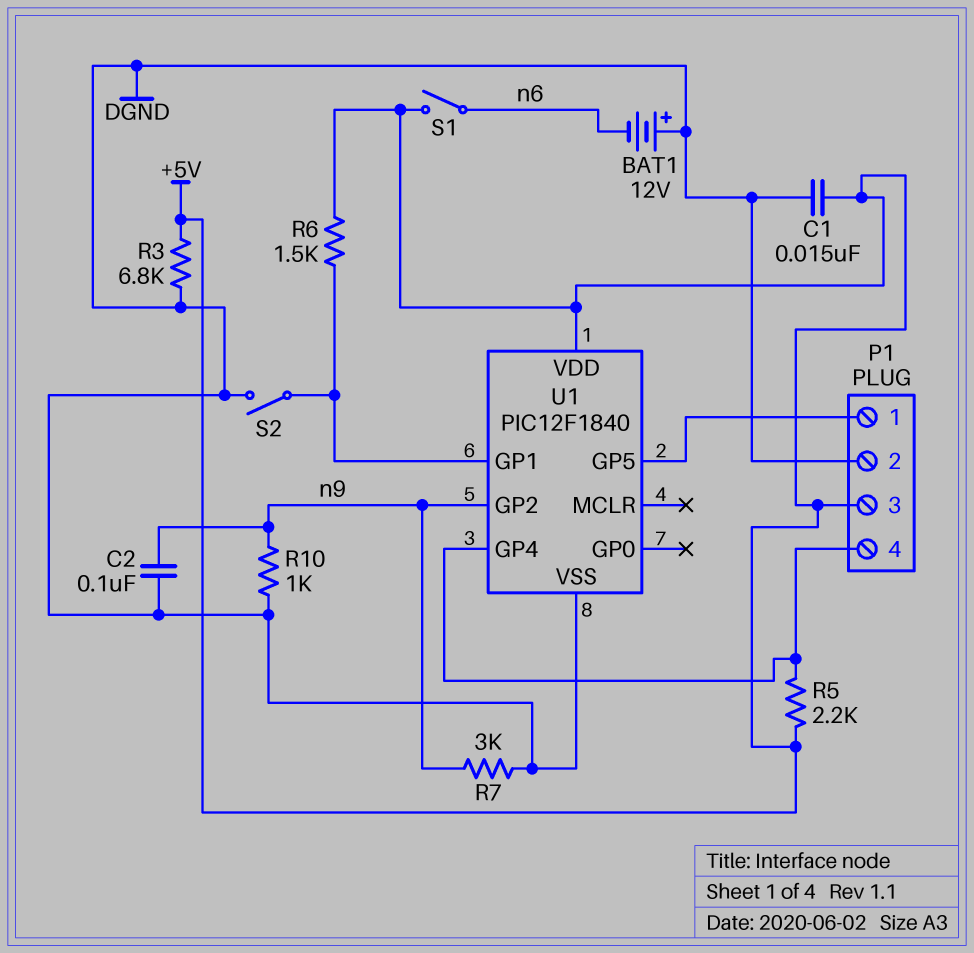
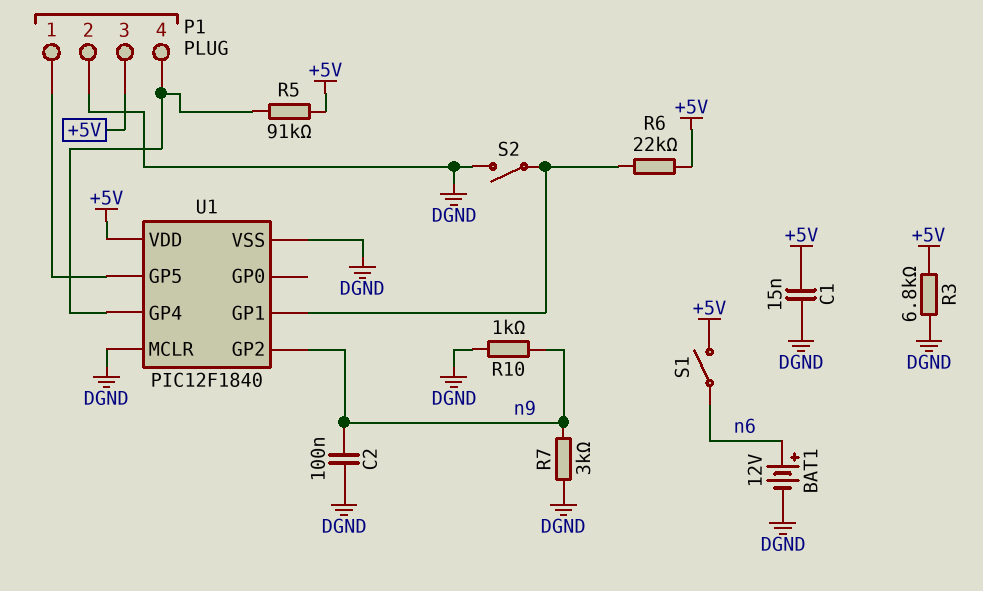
BAT1: 12V (plus DGND, minus n6) -> 12V (plus n6, minus DGND)
R5: 2.2k (+5V, P1/4) -> 91k (+5V, P1/4)
R6: 1.5k (+5V, U1/GP1) -> 22k (+5V, U1/GP1)
U1 pin MCLR: none -> DGND

